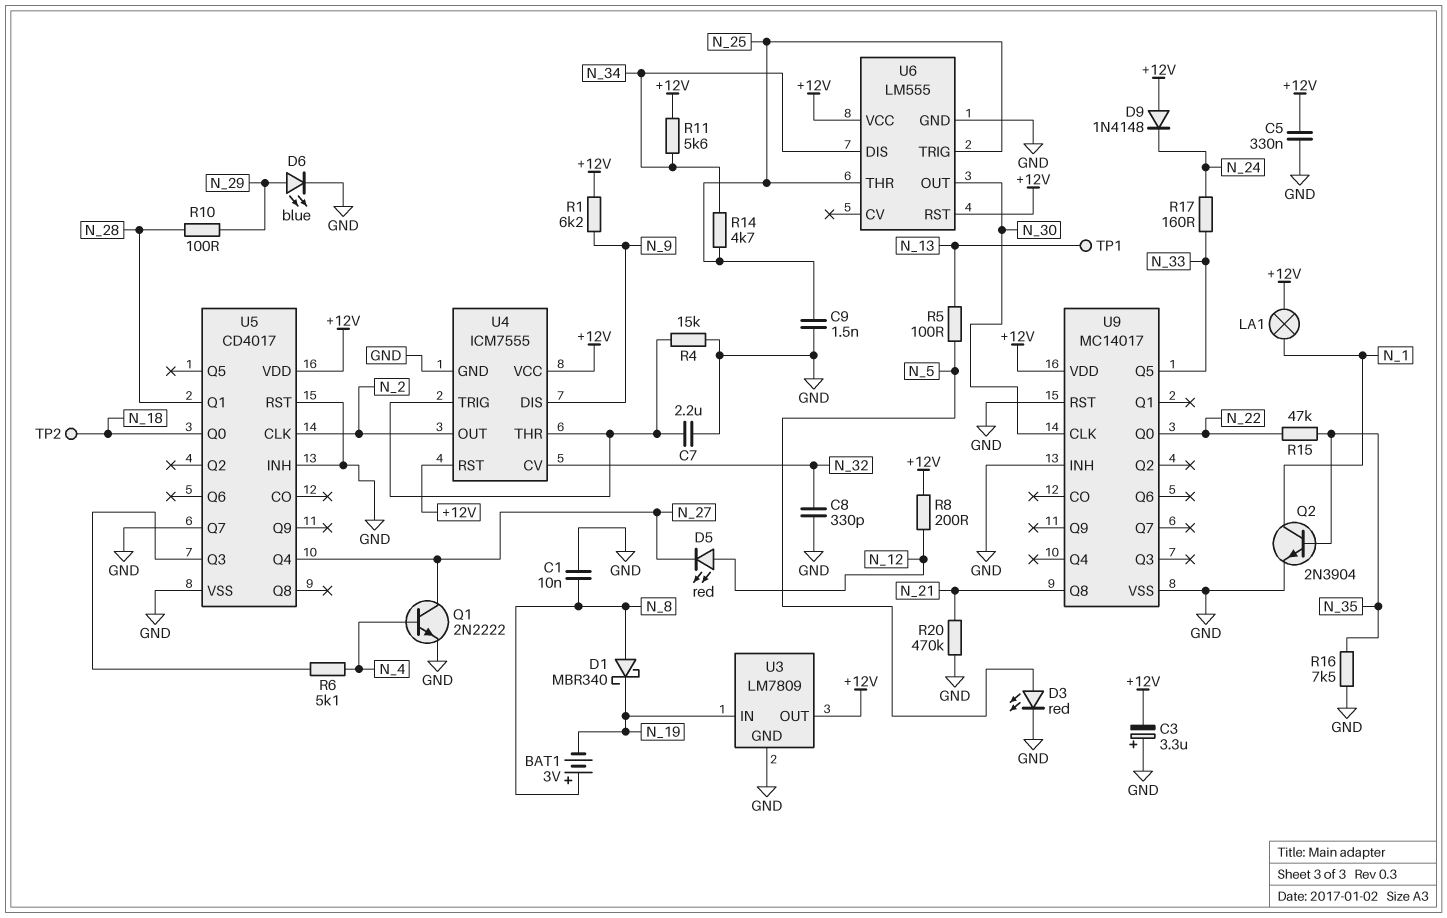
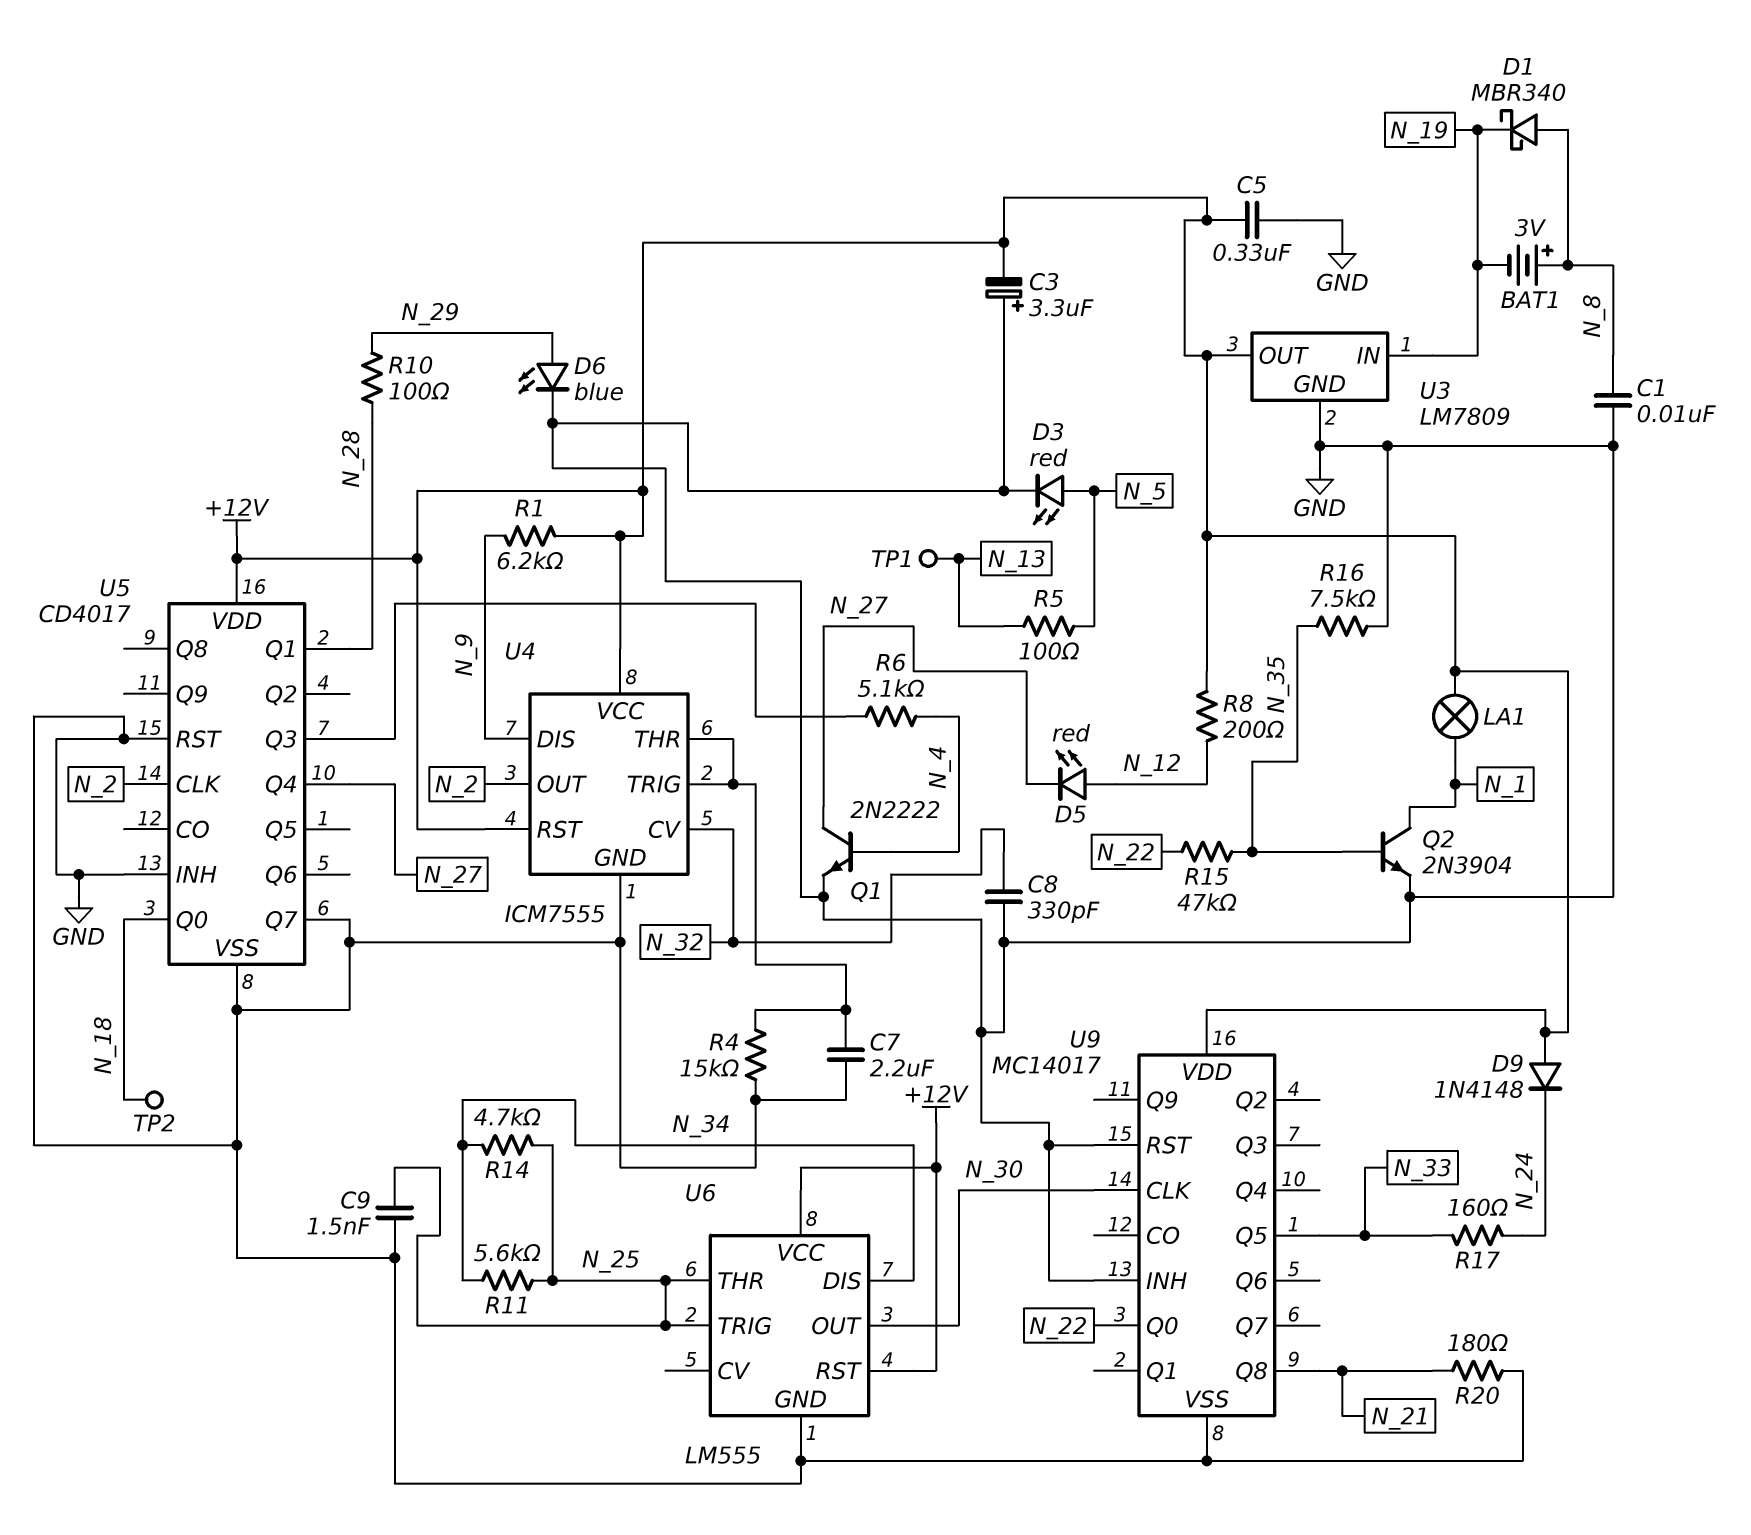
R11: 5.6k (+12V, N_34) -> 5.6k (N_25, N_34)
R20: 470k (GND, N_21) -> 180 (GND, N_21)

